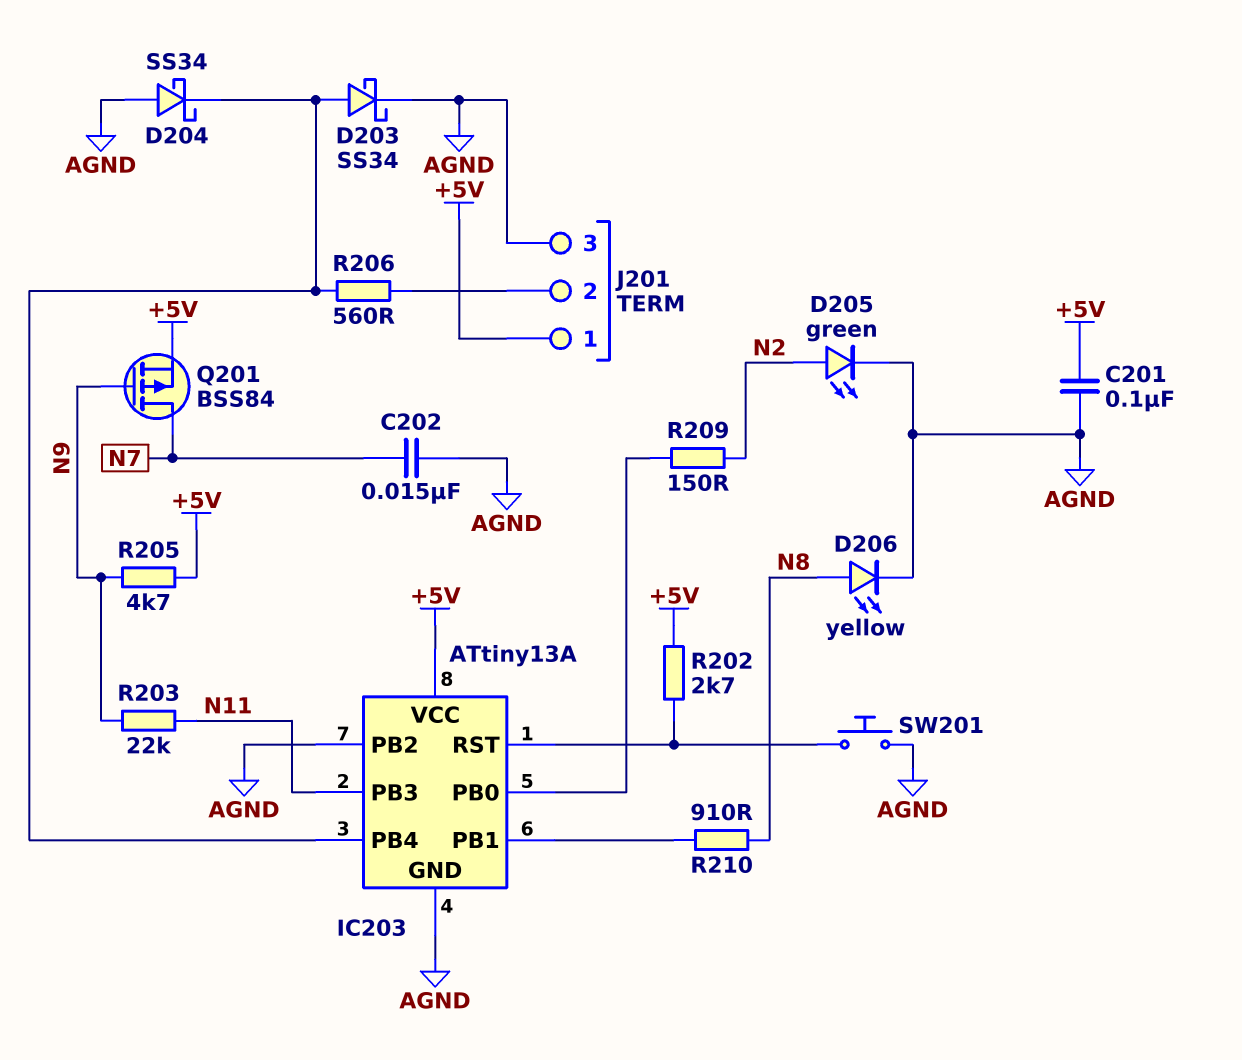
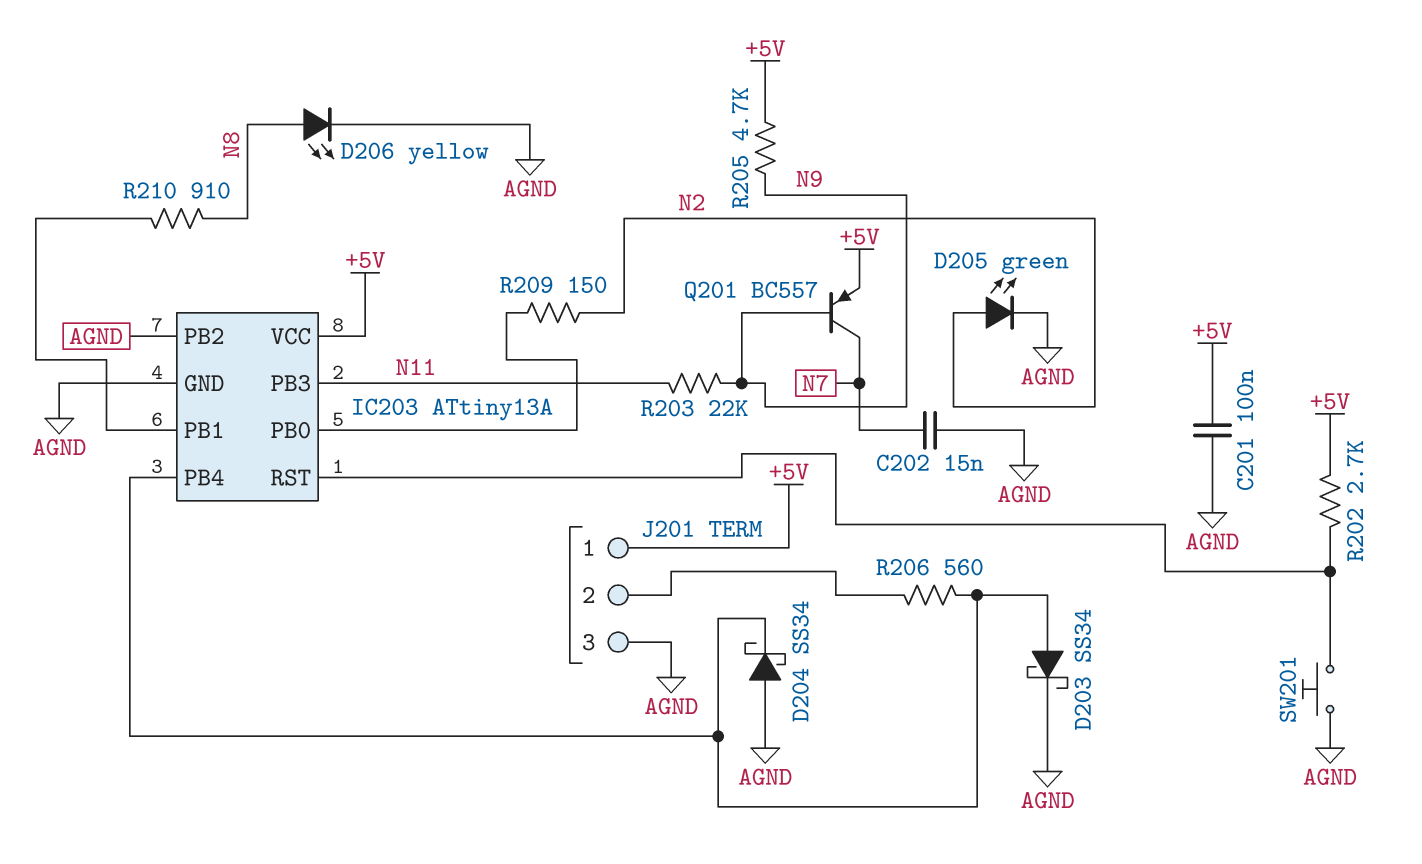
Q201: PMOS BSS84 (G N9, D N7, S +5V) -> PNP BC557 (B N9, C N7, E +5V)

